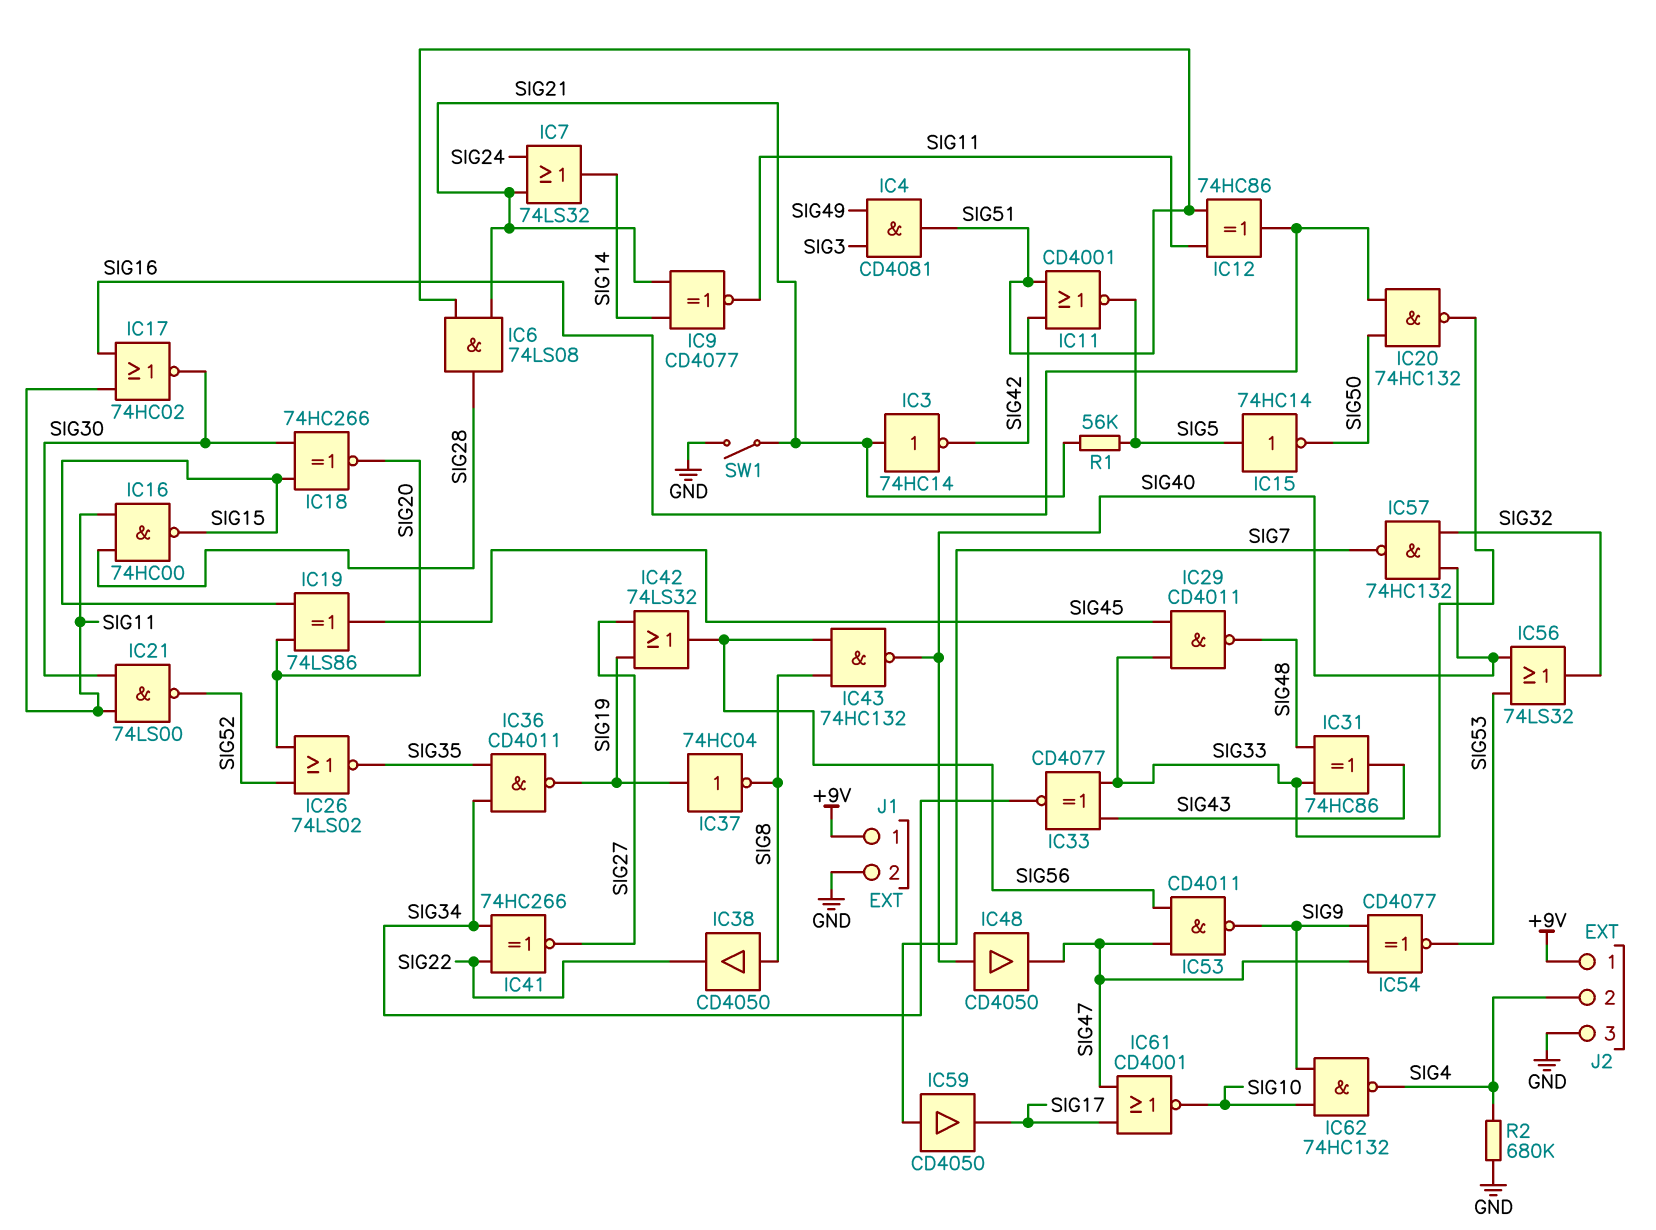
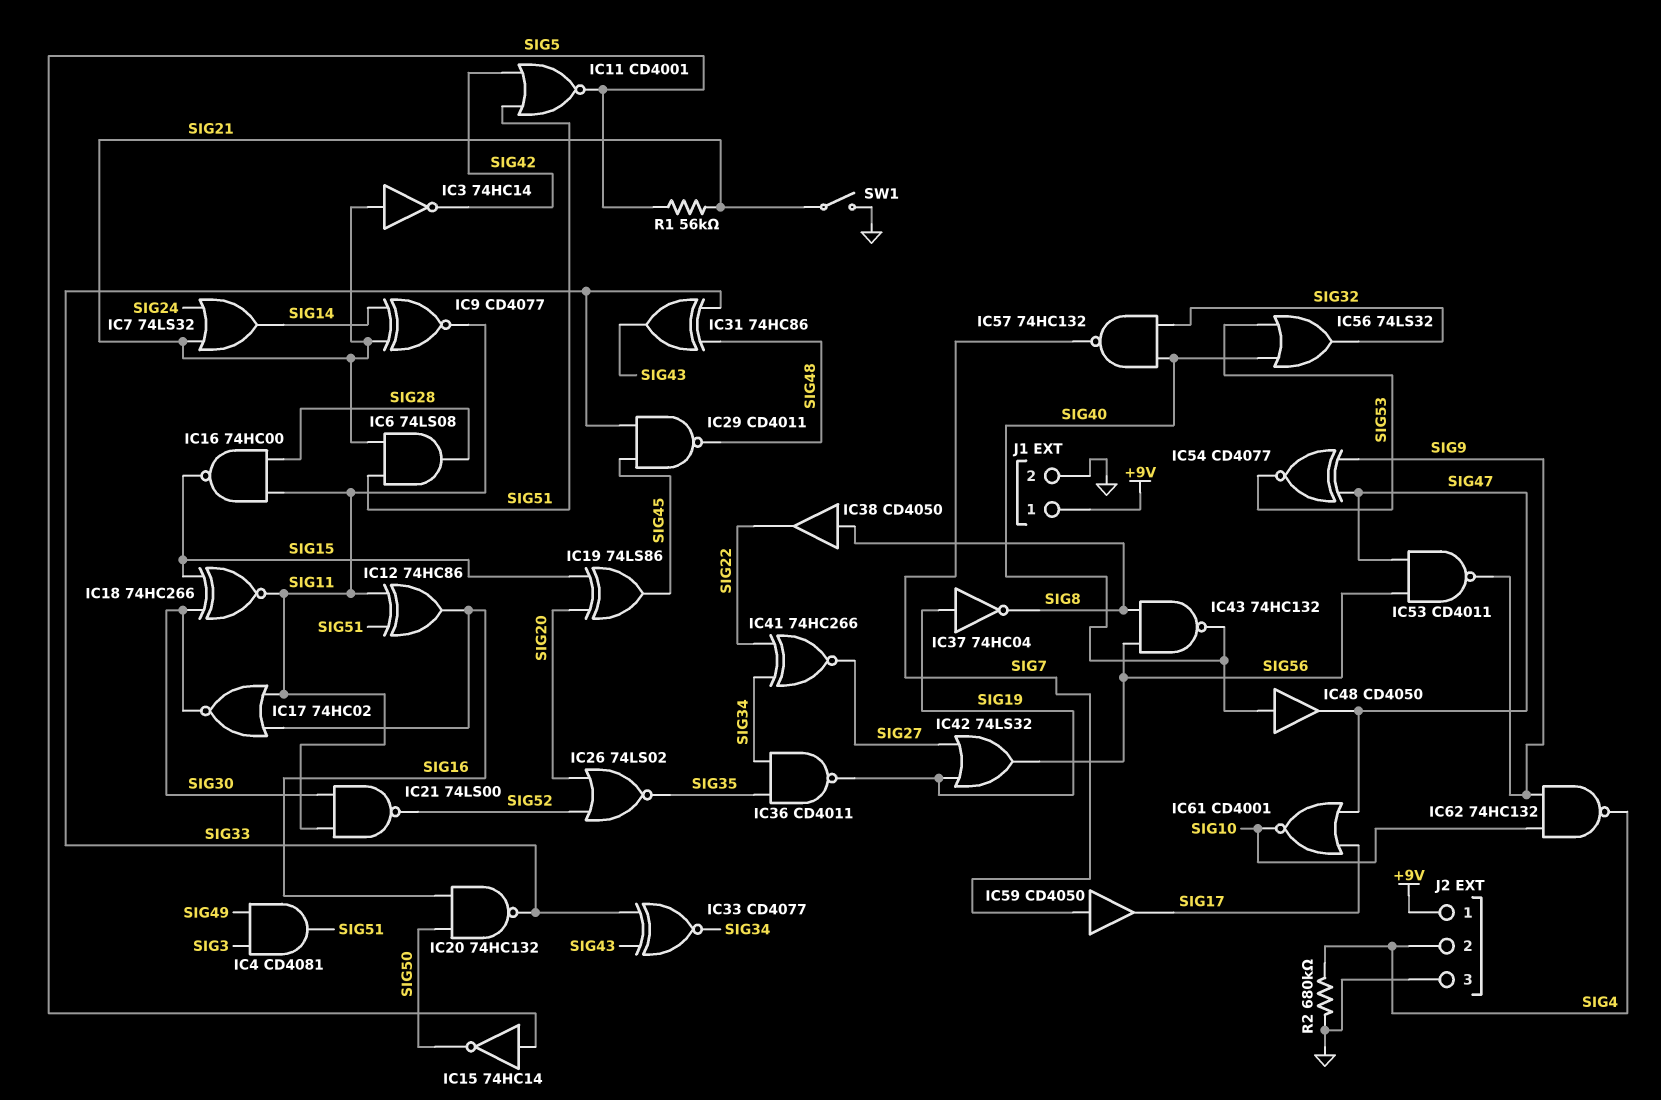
IC18: XNOR 74HC266 (in SIG15, in SIG30, out SIG20) -> XNOR 74HC266 (in SIG15, in SIG30, out SIG11)

